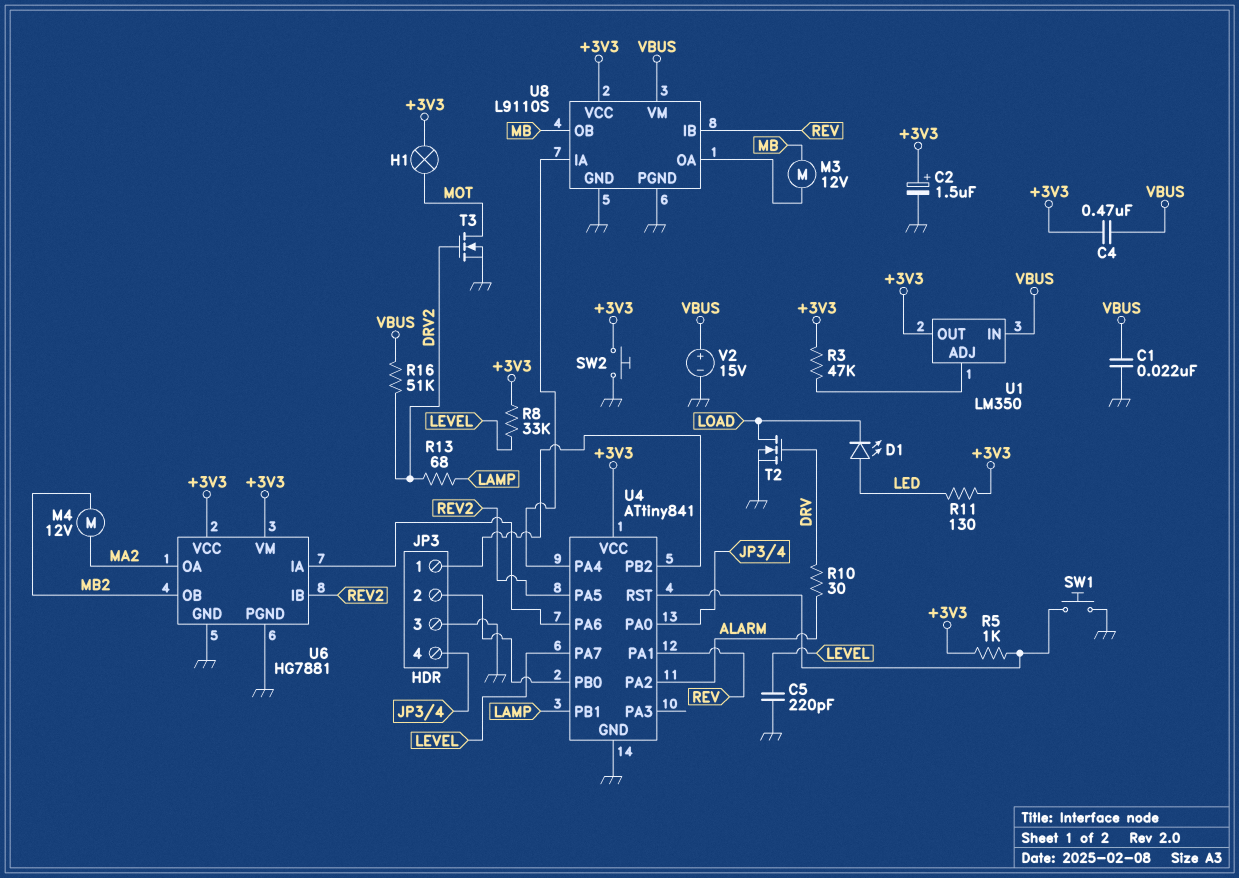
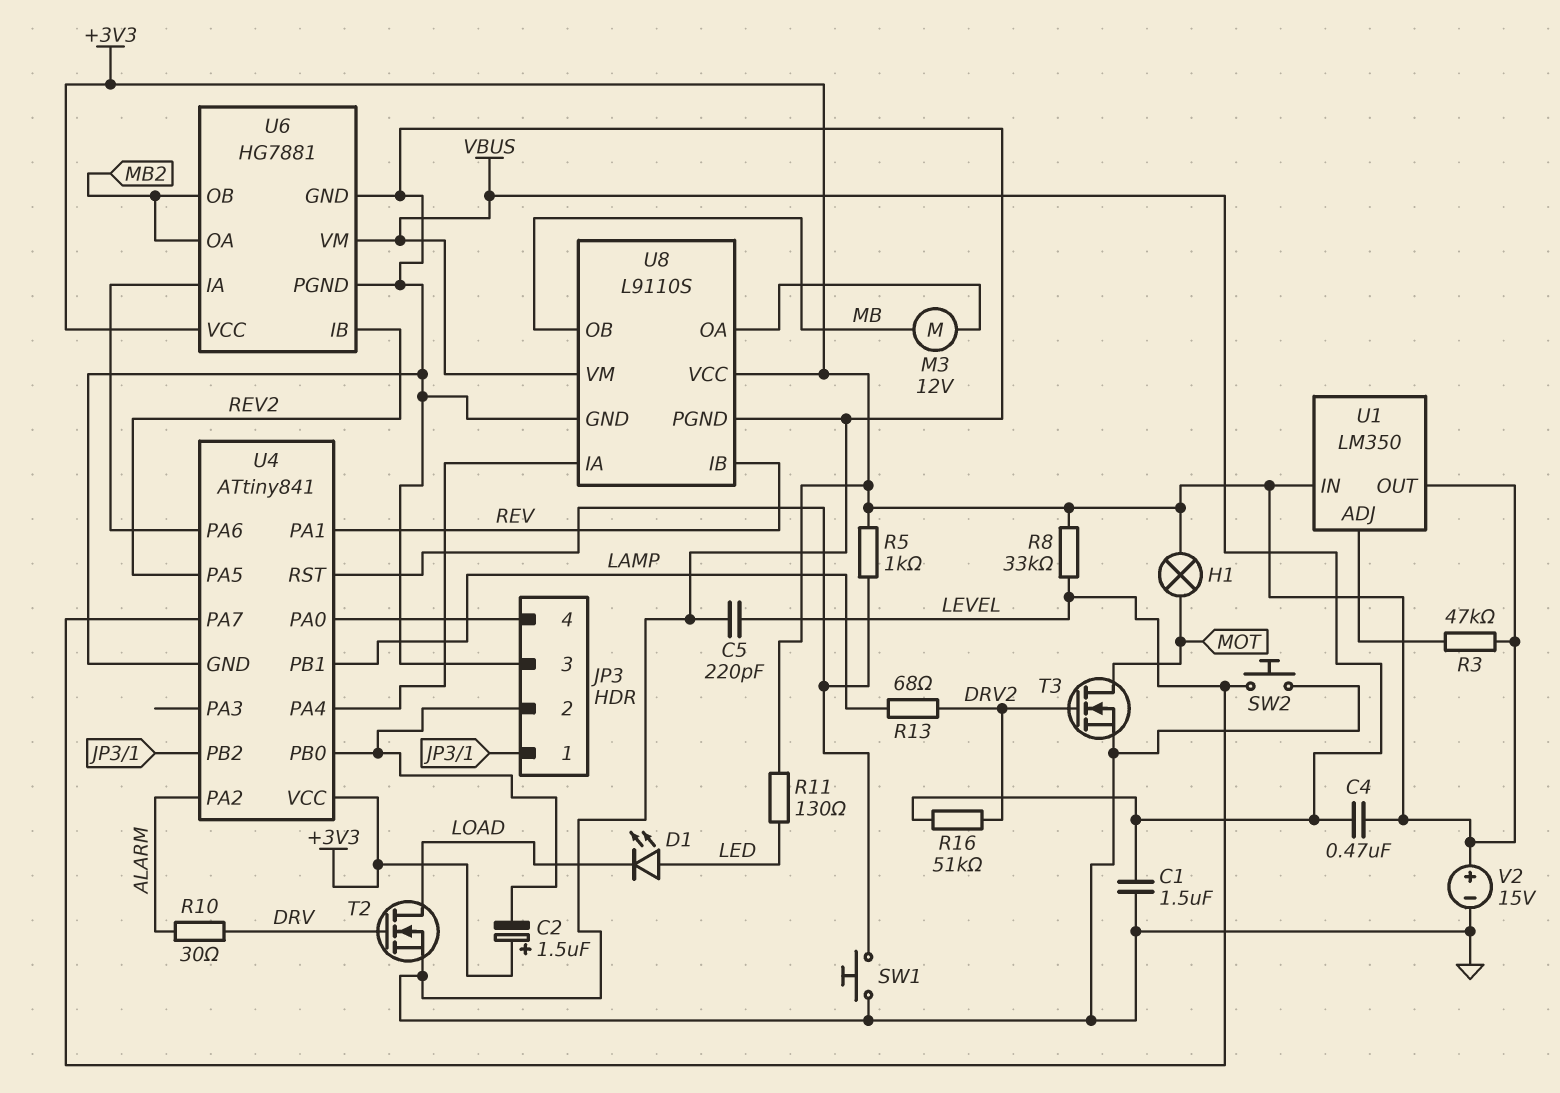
C1: 22nF (GND, VBUS) -> 1.5uF (GND, VBUS)
C2: 1.5uF (plus +3V3, minus GND) -> 1.5uF (plus +3V3, minus JP3/2)
M4: motor 12V (MA2, MB2) -> none
SW2: button (+3V3, GND) -> button (GND, LEVEL)
U1 pin IN: VBUS -> +3V3
U6 pin OA: MA2 -> MB2
U6 pin VM: +3V3 -> VBUS
V2: 15V (plus VBUS, minus GND) -> 15V (plus +3V3, minus GND)

